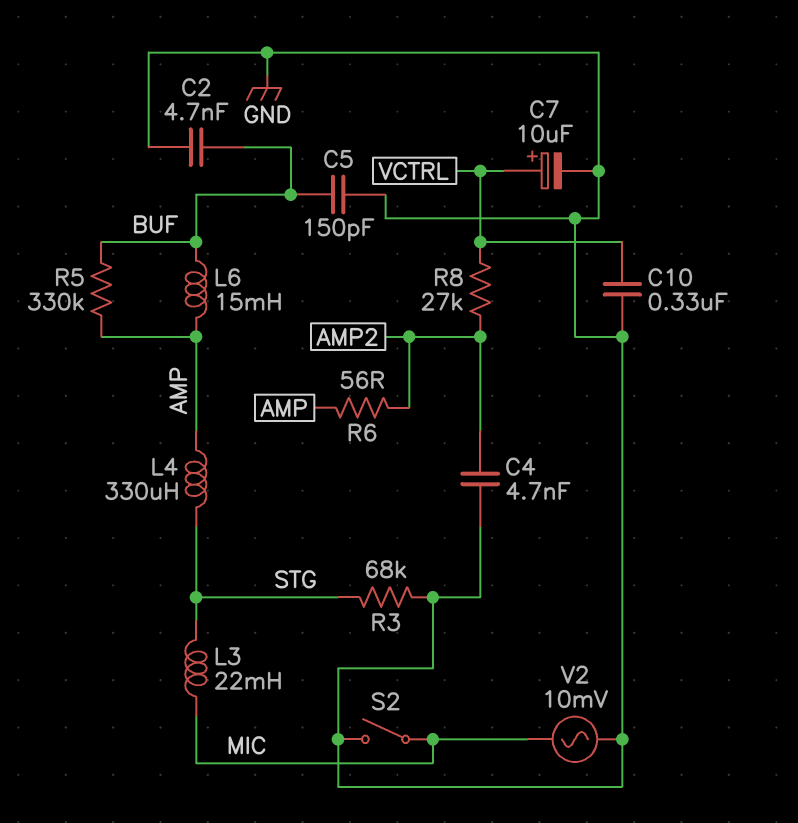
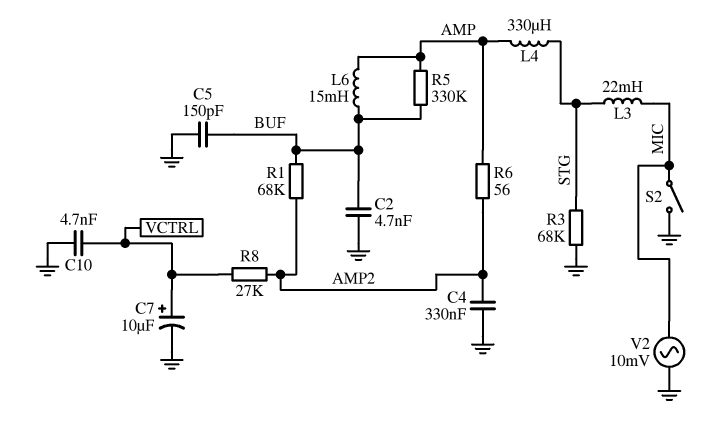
C4: 4.7nF (AMP2, GND) -> 330nF (AMP2, GND)
C10: 330nF (GND, VCTRL) -> 4.7nF (GND, VCTRL)
R1: none -> 68k (AMP2, BUF)

